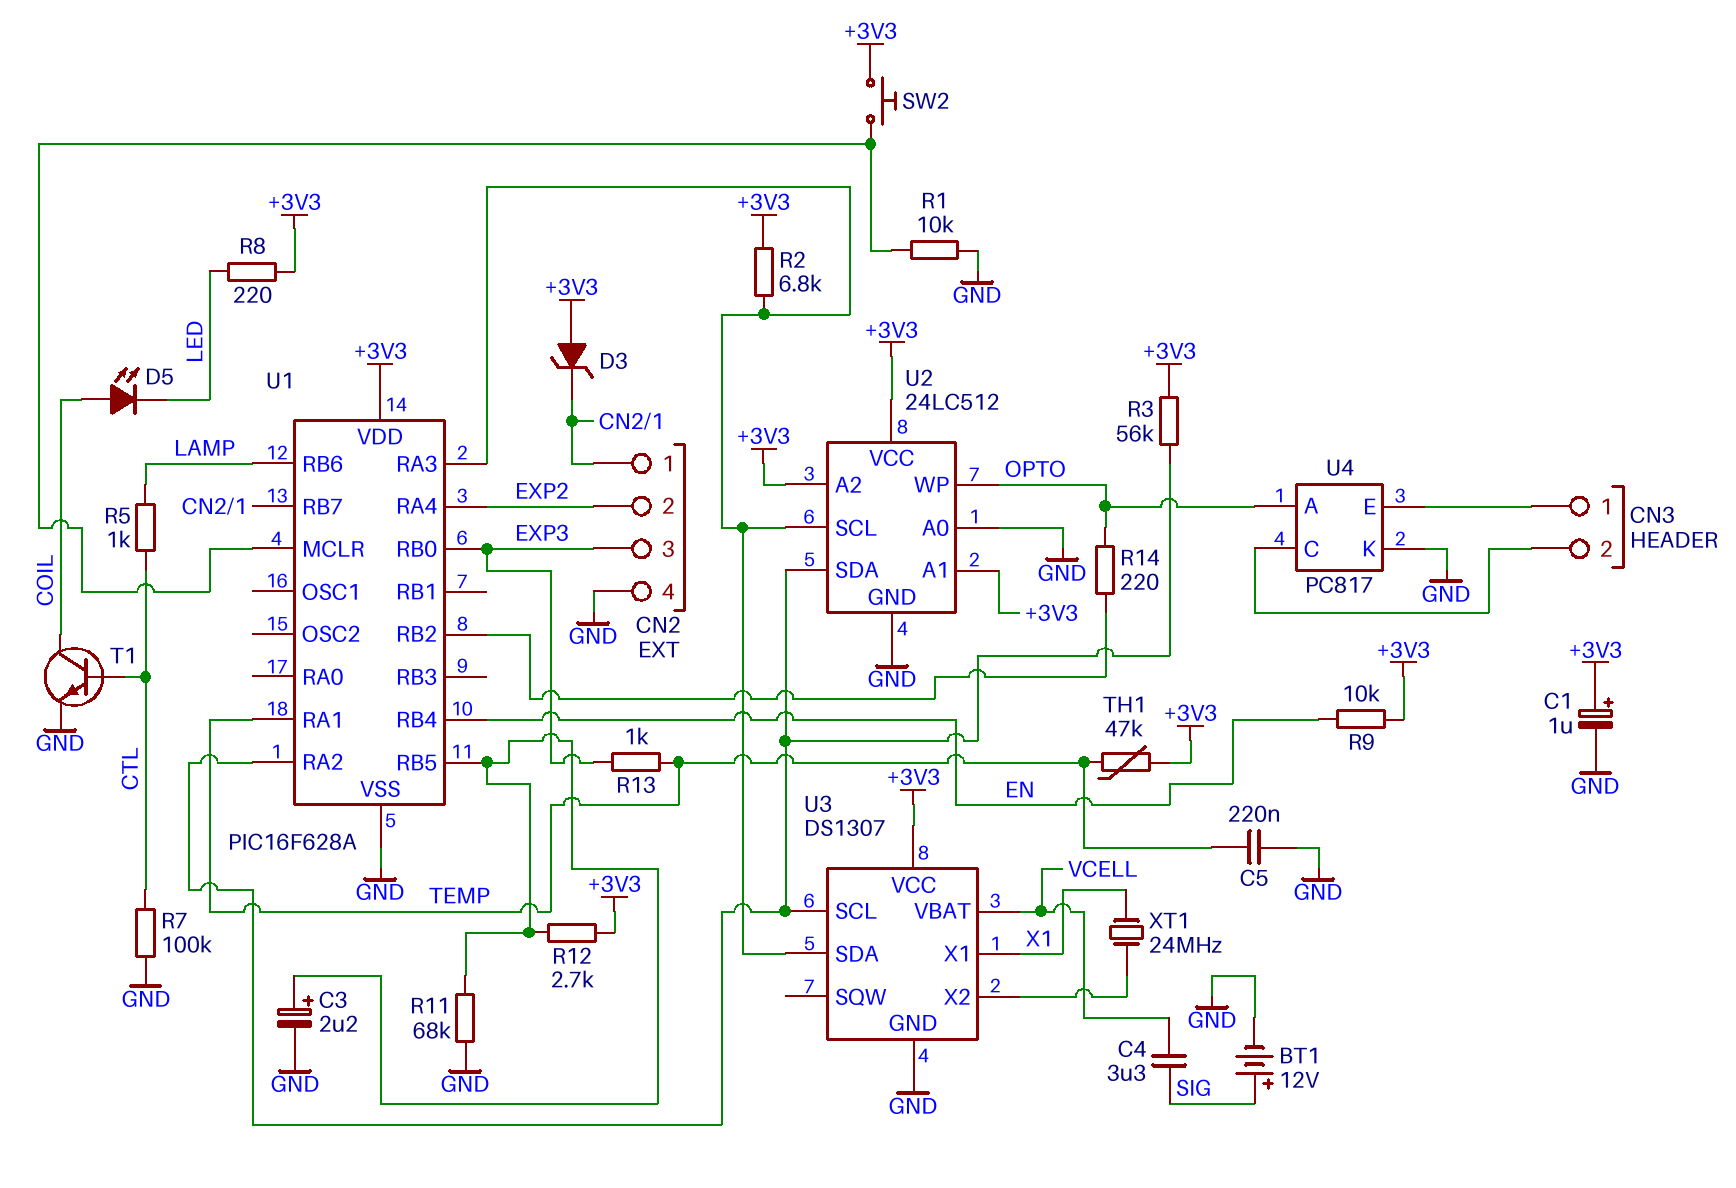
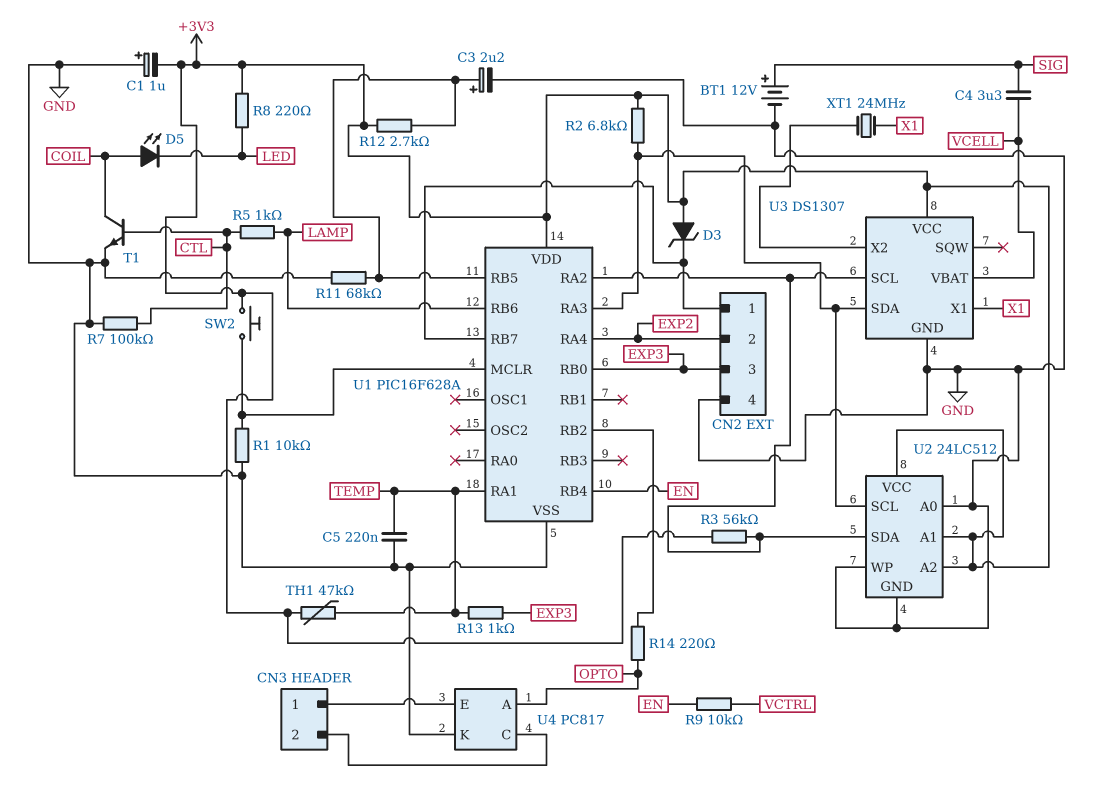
C1: 1uF (plus +3V3, minus GND) -> 1uF (plus GND, minus +3V3)
R9: 10k (+3V3, EN) -> 10k (EN, VCTRL)
U2 pin WP: OPTO -> GND

